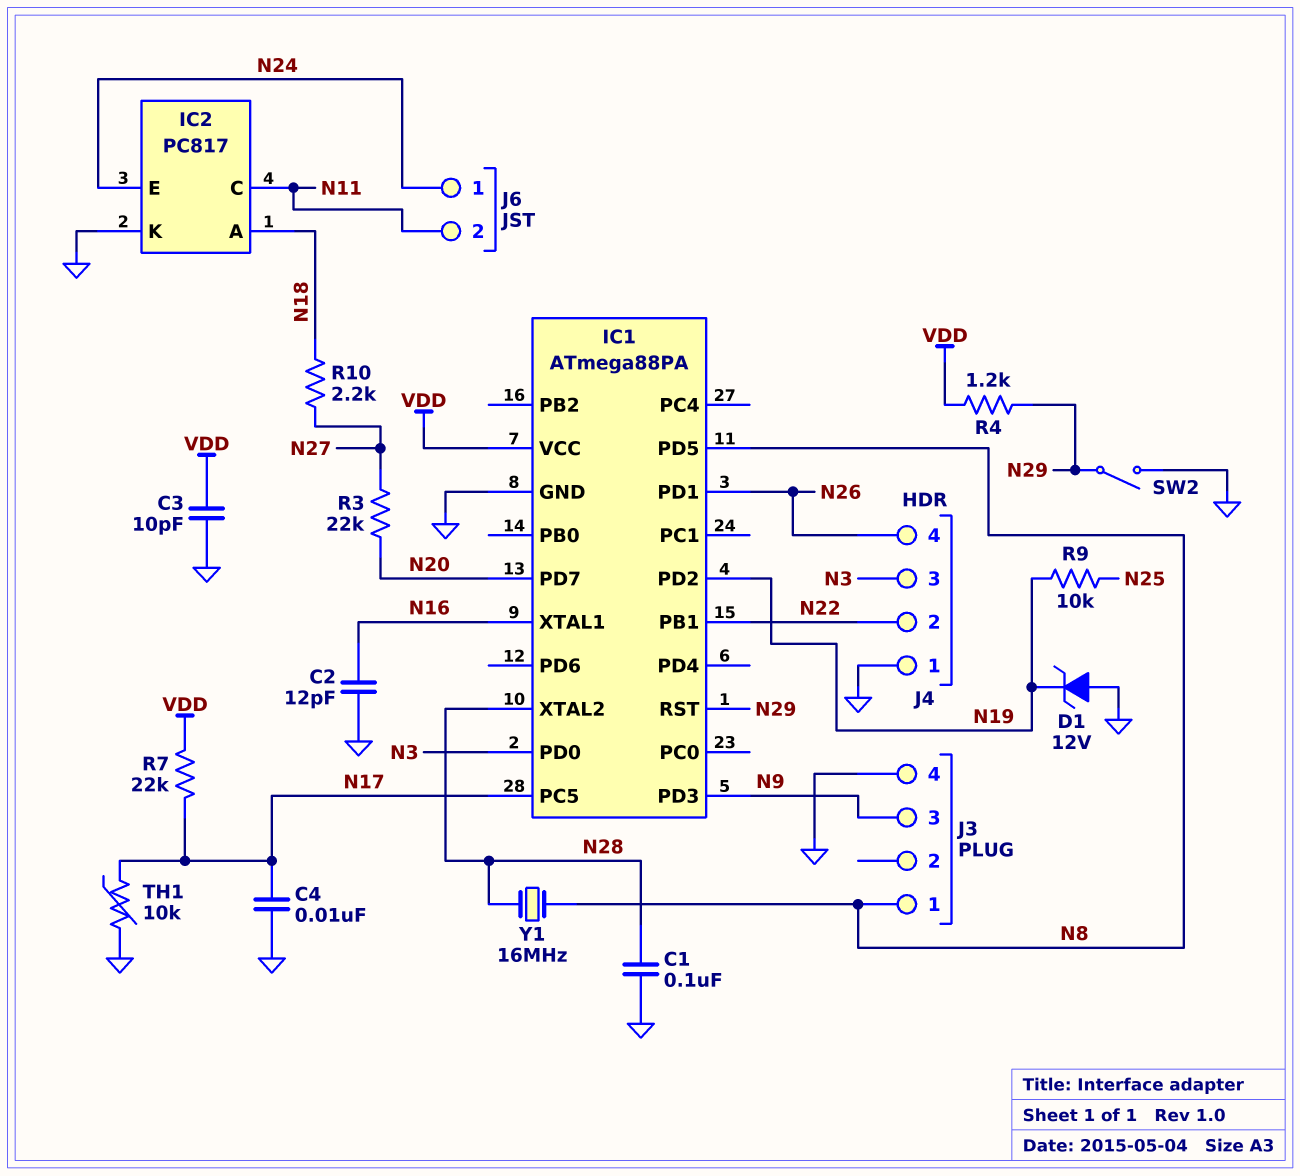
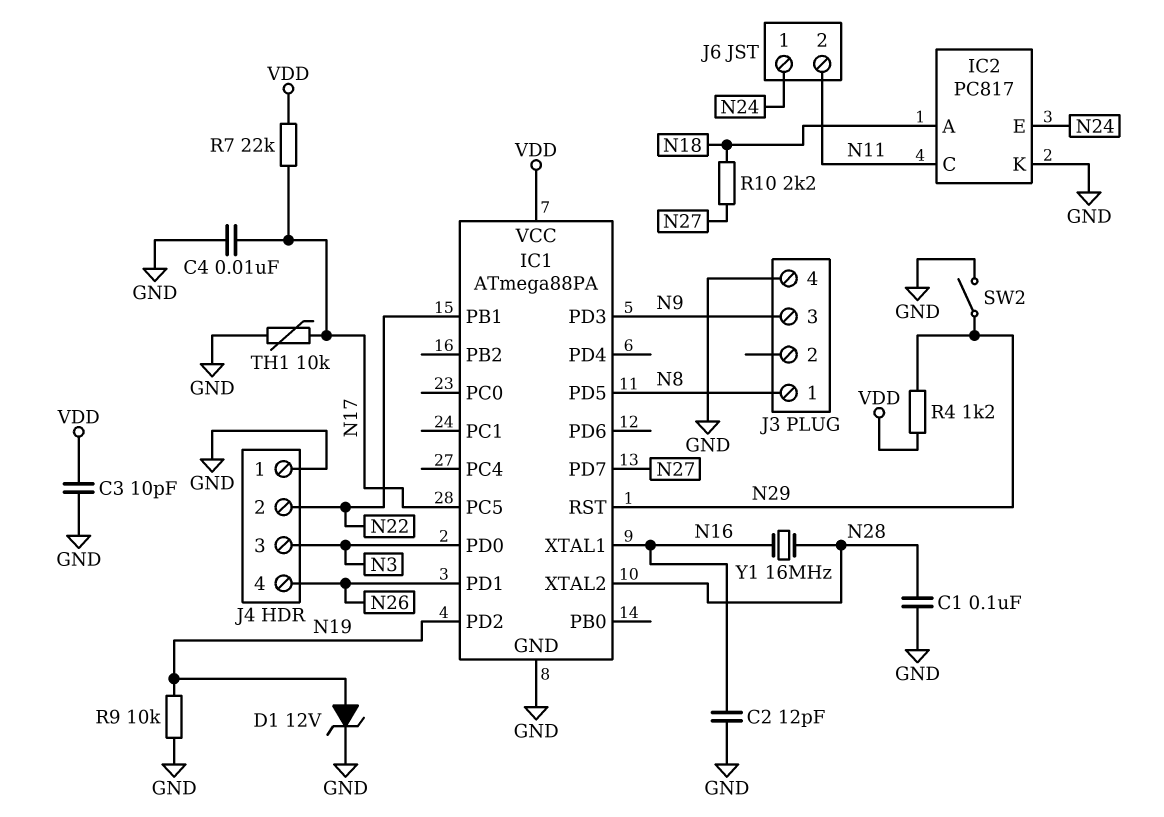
D1: zener 12V (A GND, K N19) -> zener 12V (A N19, K GND)
IC1 pin PD7: N20 -> N27
R3: 22k (N20, N27) -> none
R9: 10k (N19, N25) -> 10k (GND, N19)
Y1: 16MHz (N8, N28) -> 16MHz (N16, N28)

